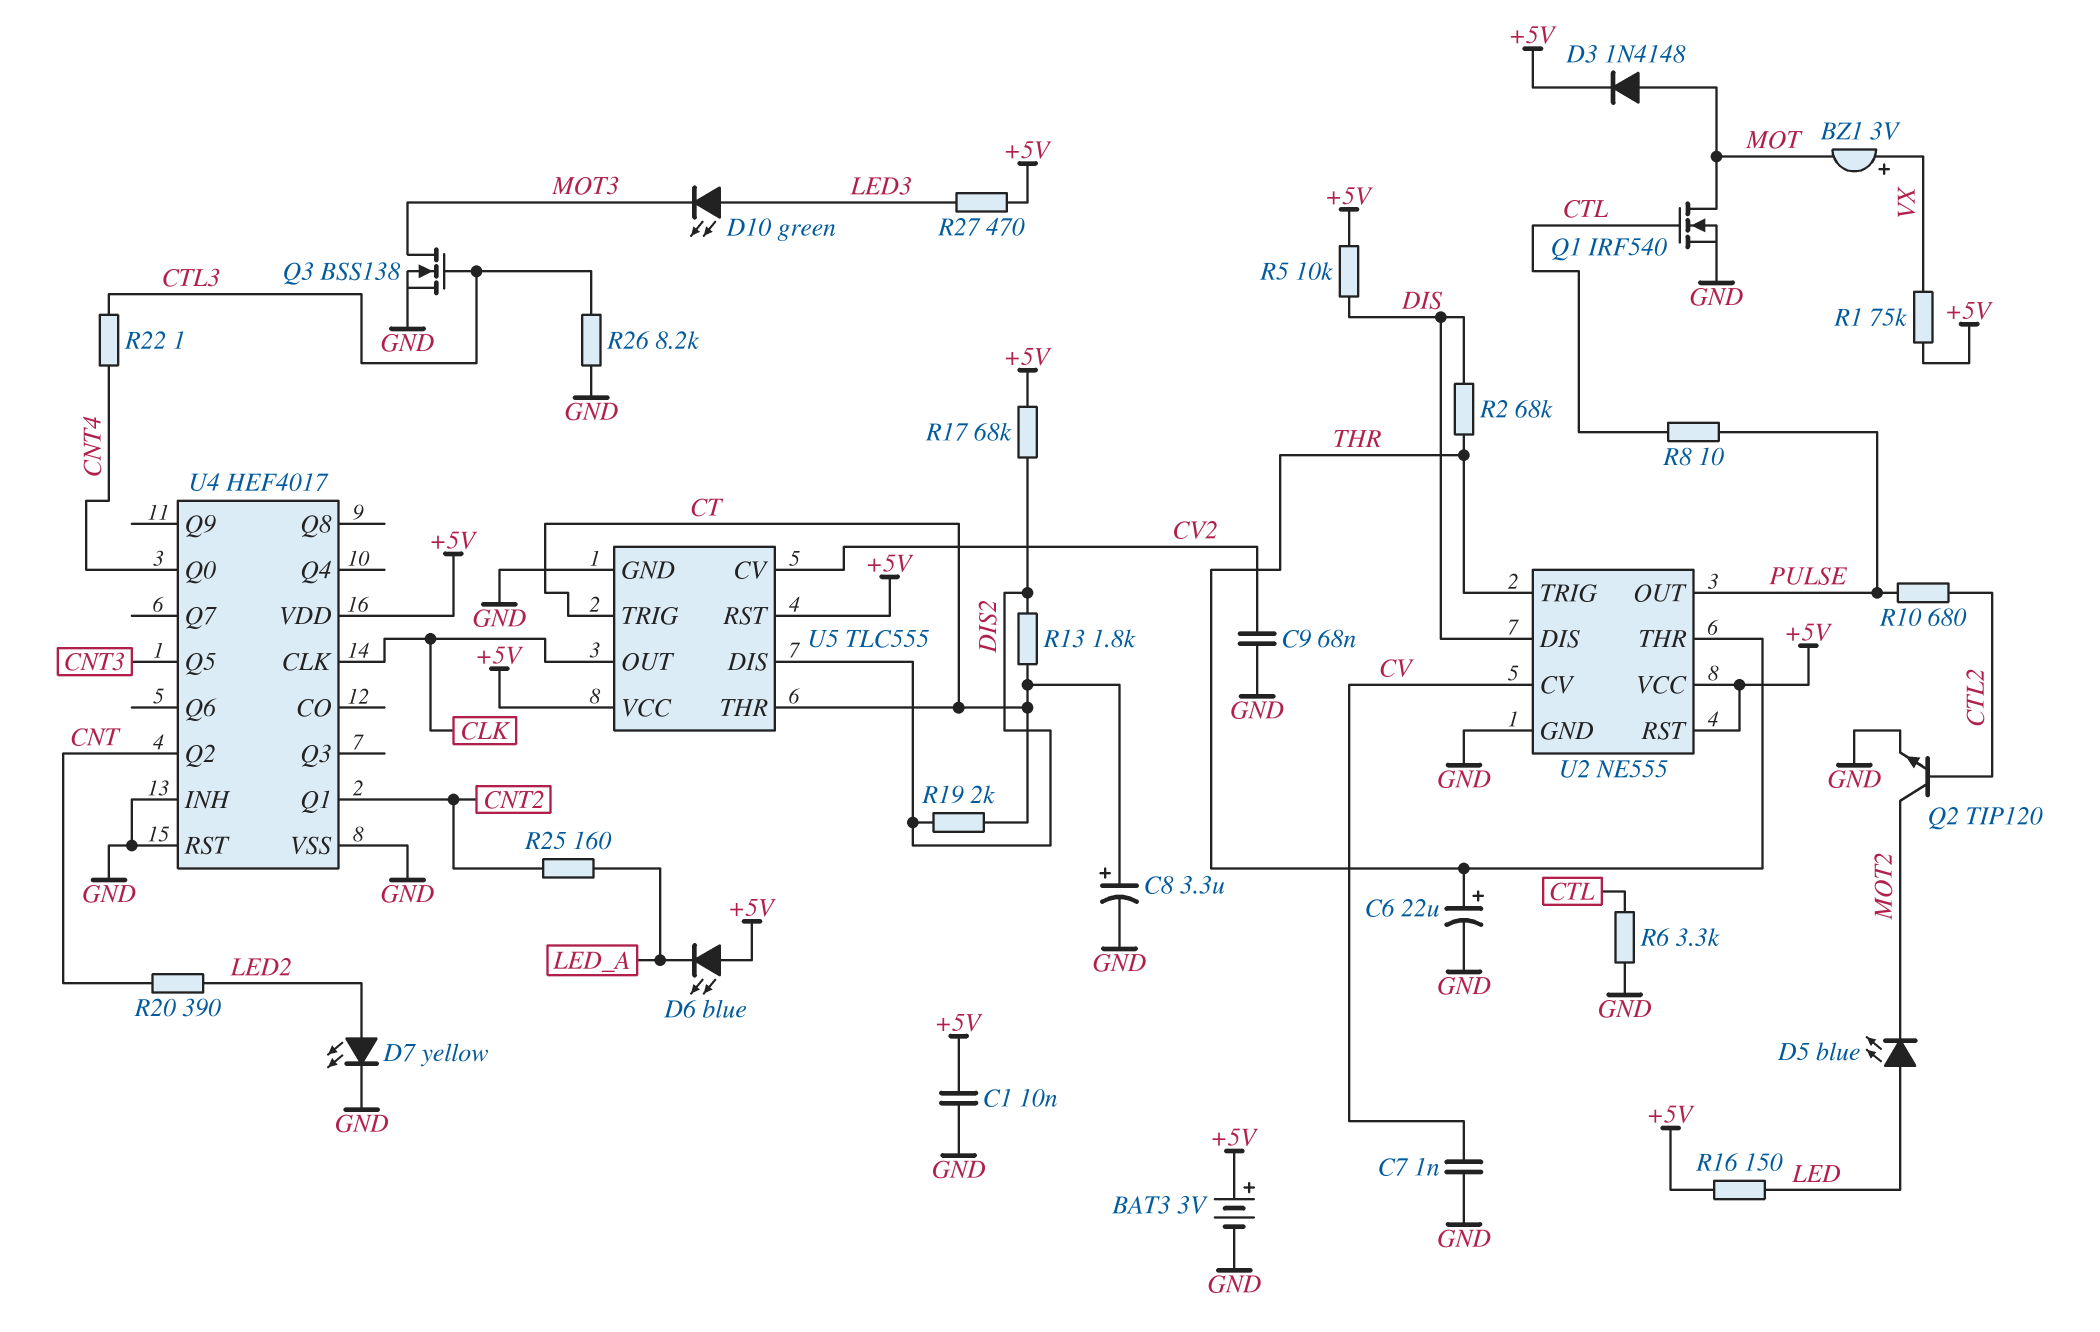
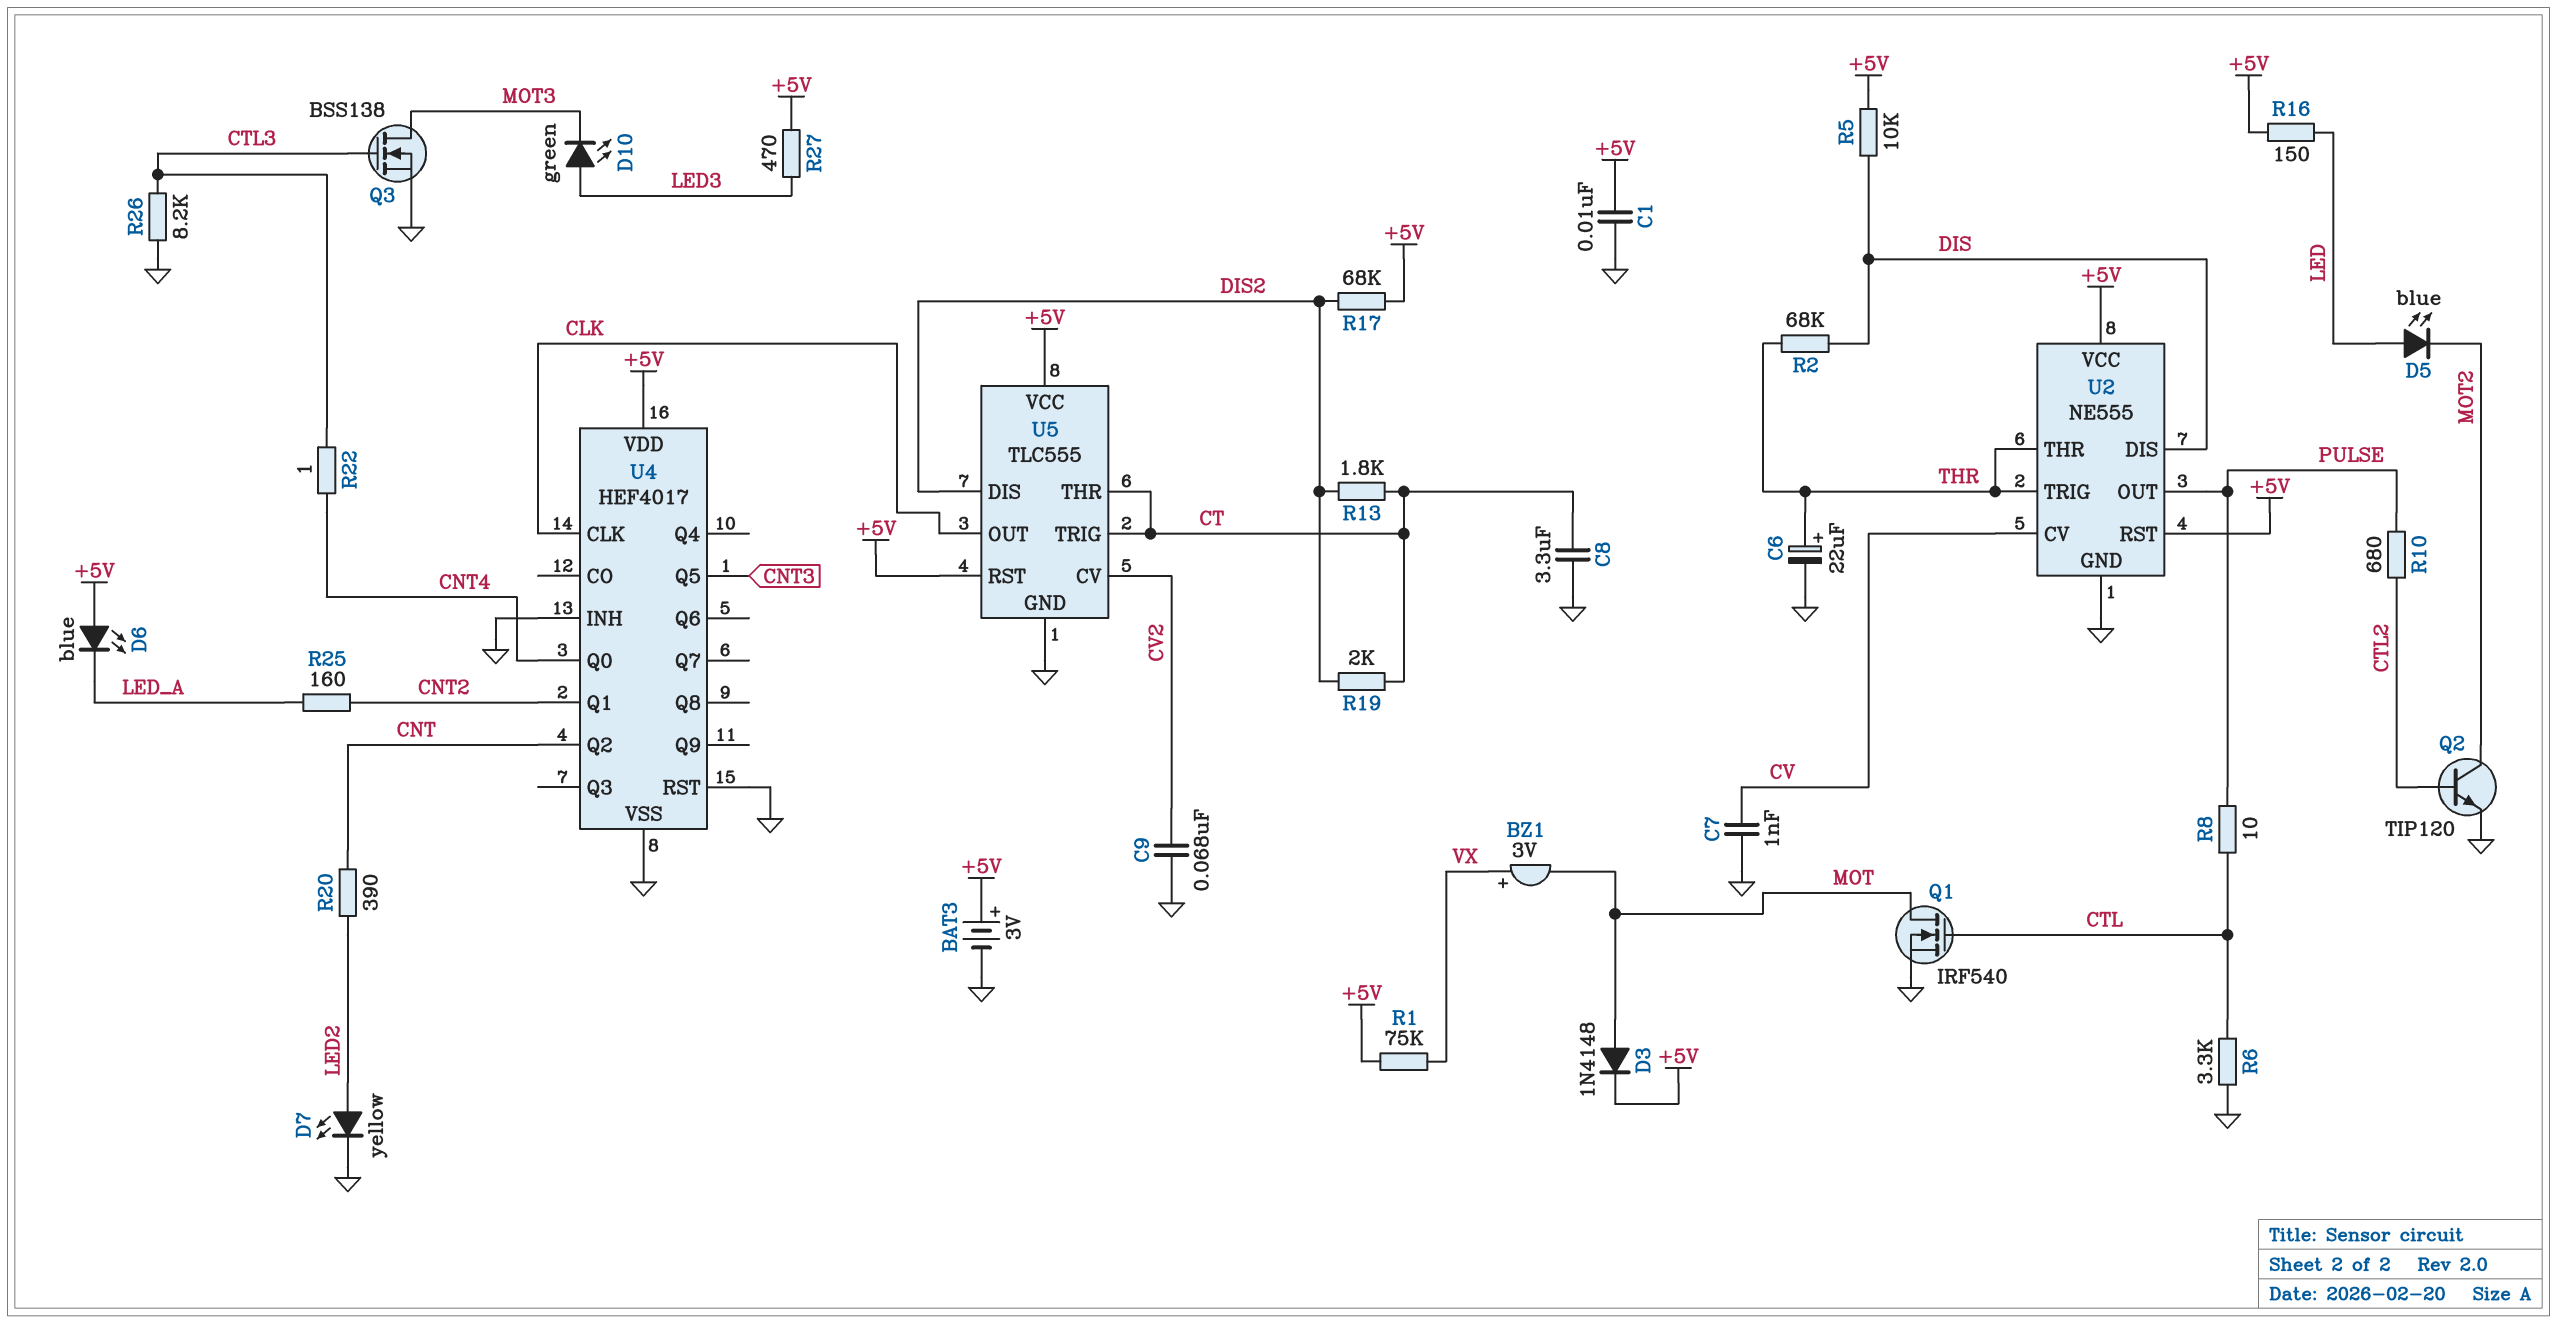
C8: 3.3uF (plus CT, minus GND) -> 3.3uF (CT, GND)

